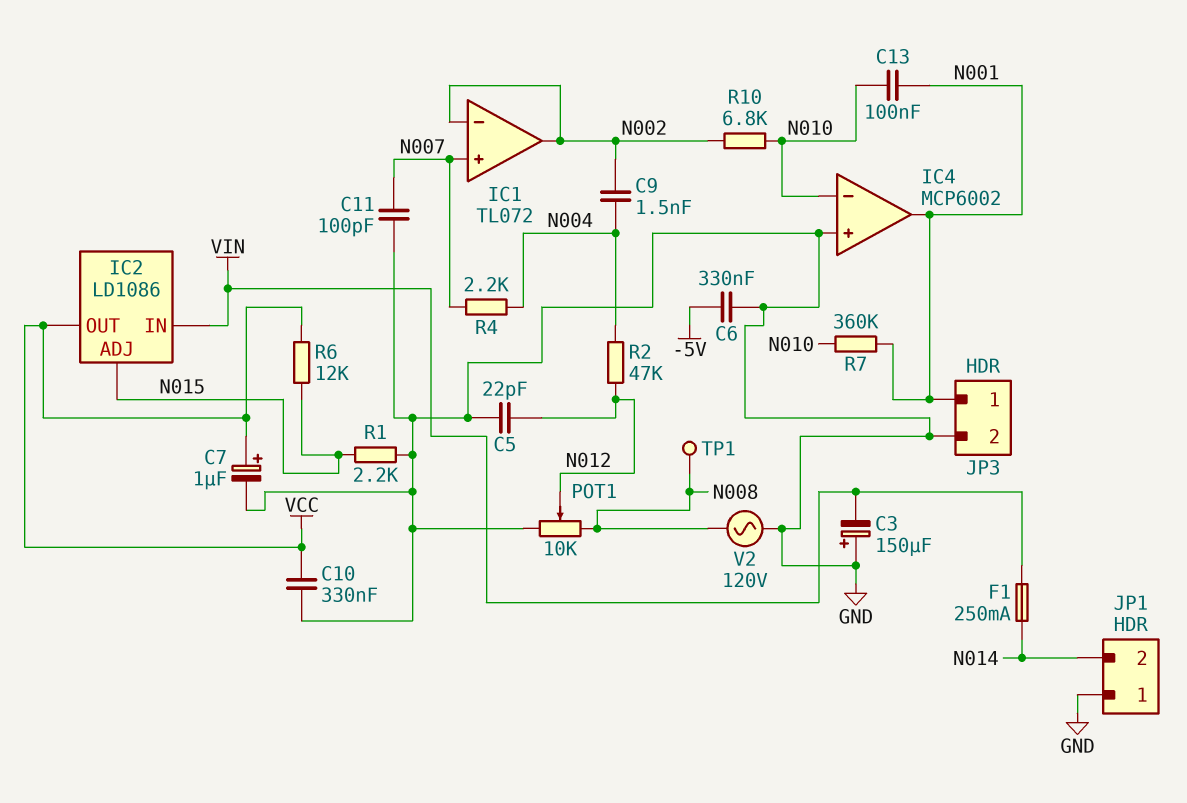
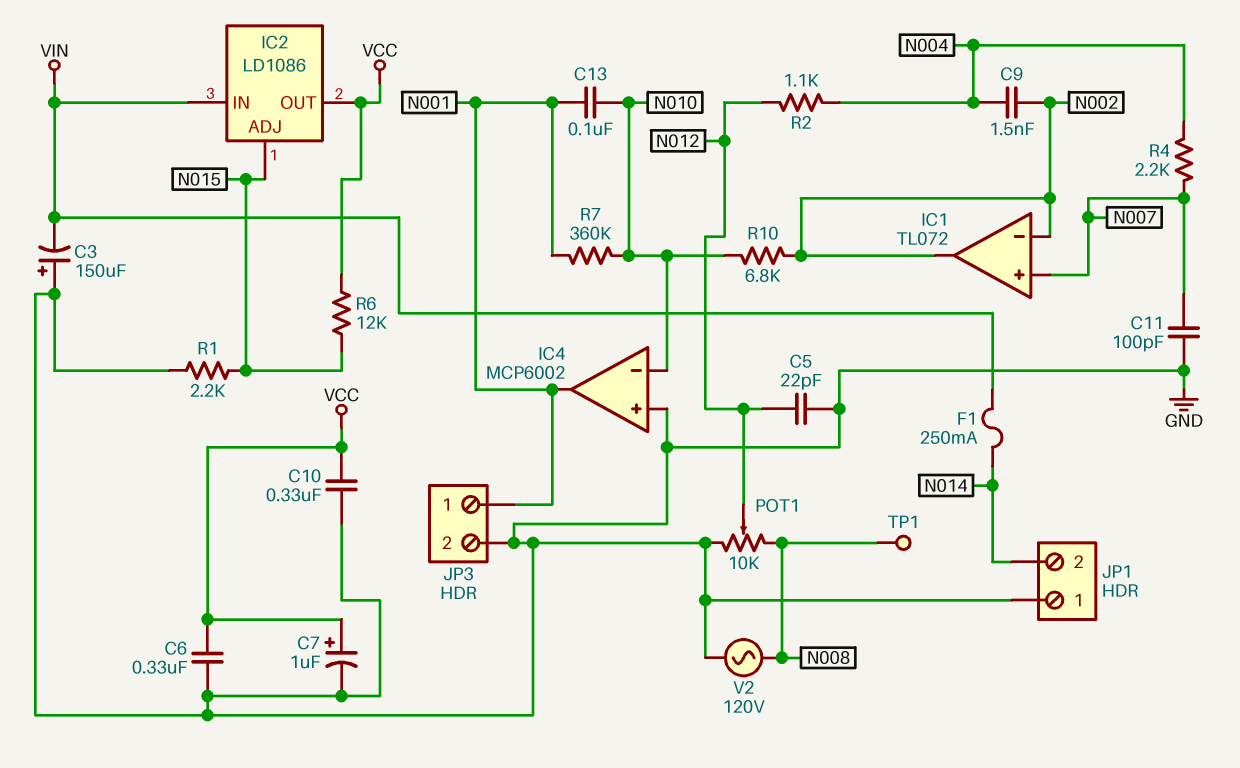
C6: 330nF (-5V, GND) -> 330nF (GND, VCC)
R2: 47k (N004, N012) -> 1.1k (N004, N012)

